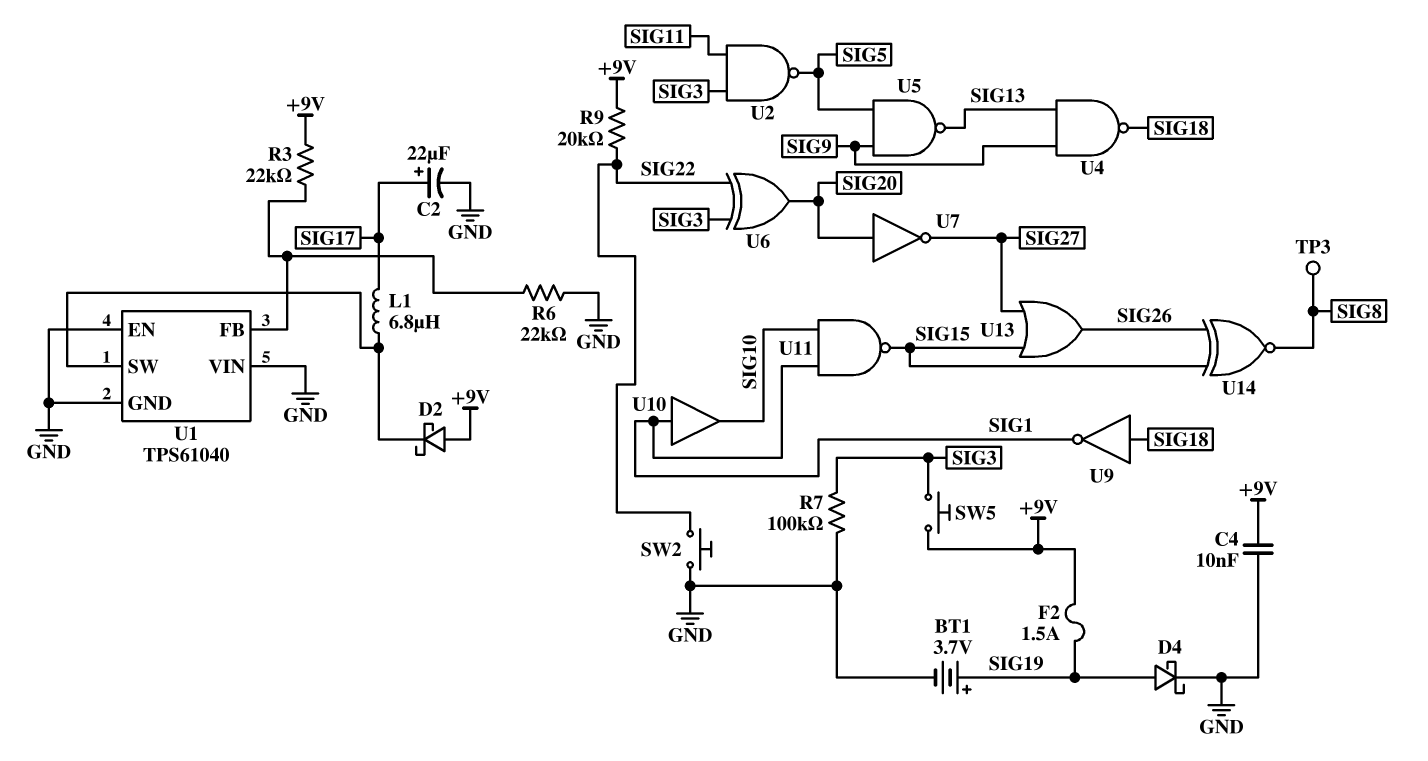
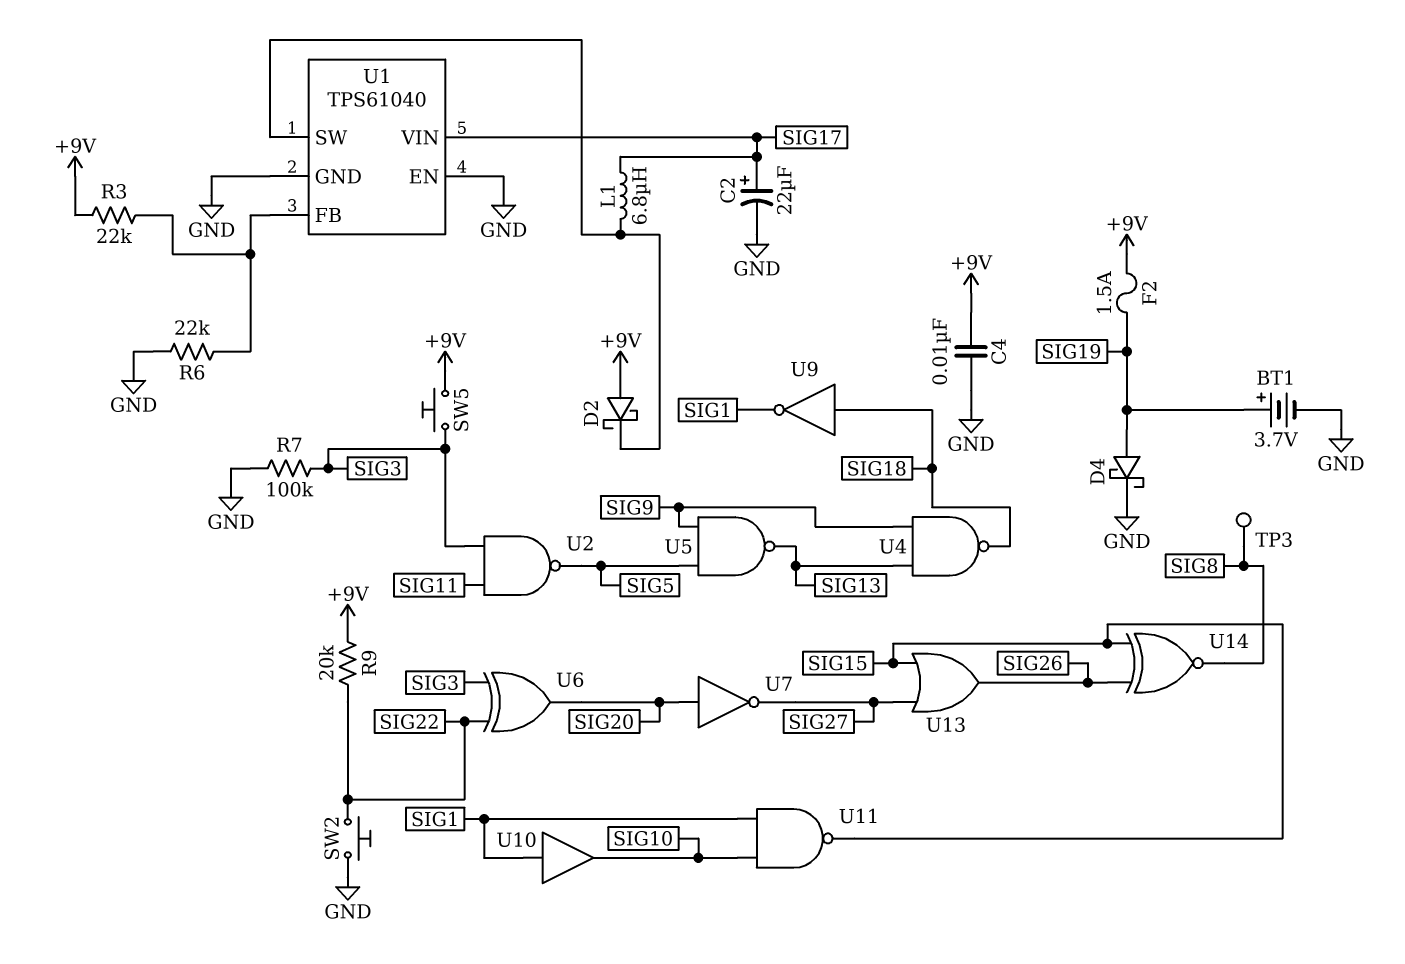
U1 pin VIN: GND -> SIG17

